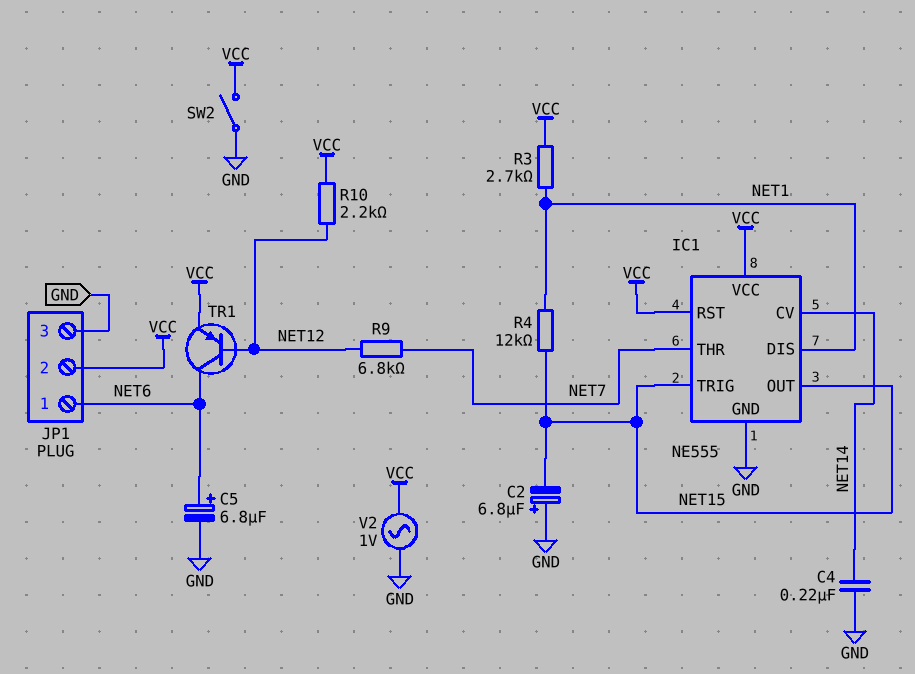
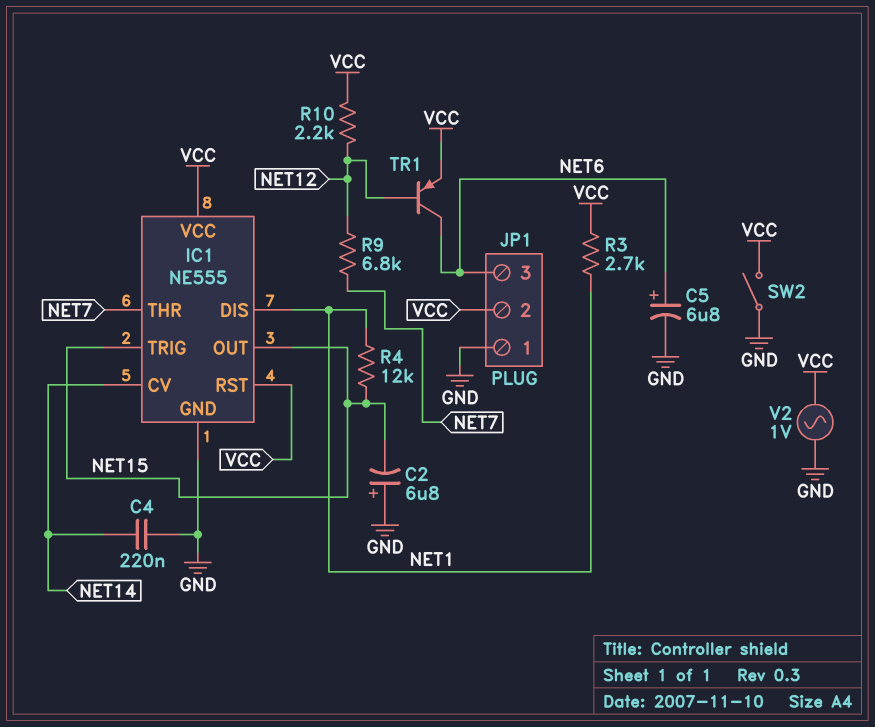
JP1 pin 1: NET6 -> GND
JP1 pin 3: GND -> NET6

